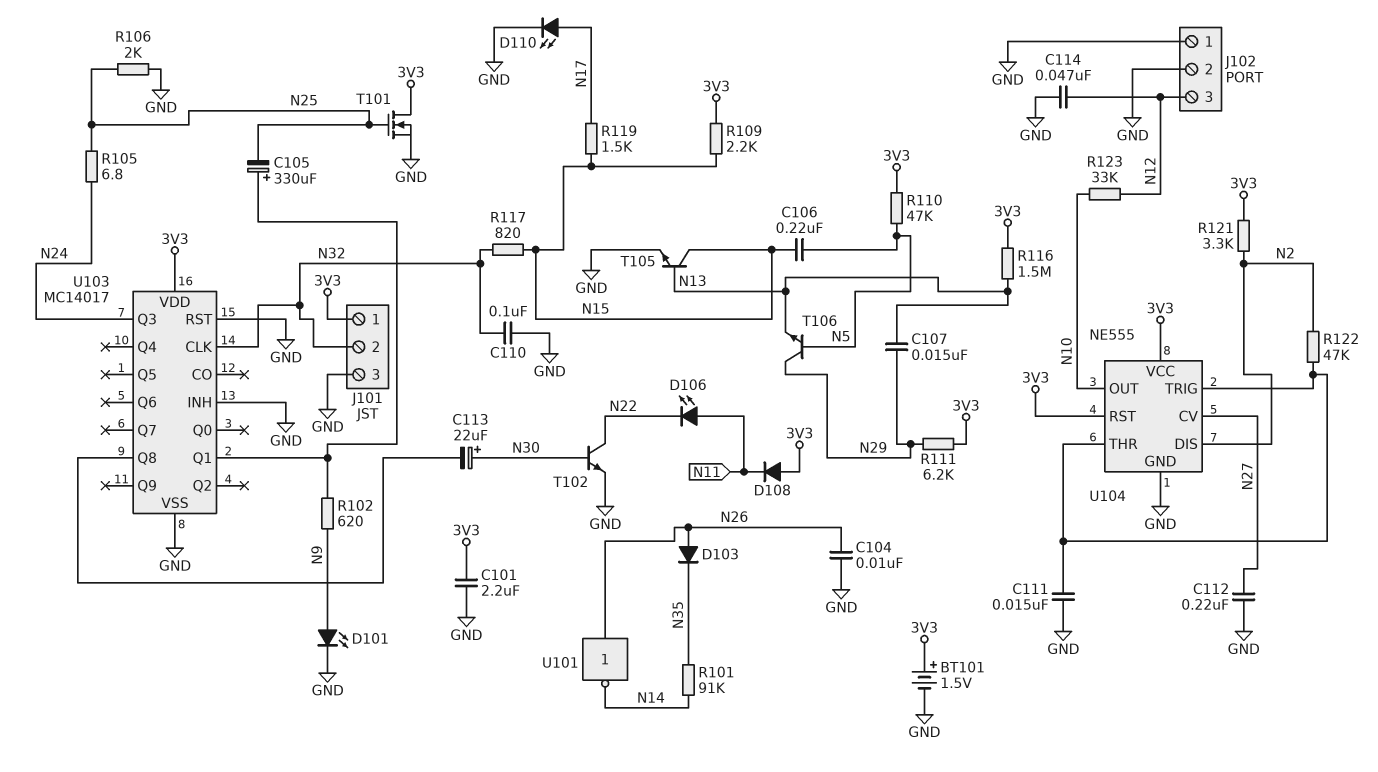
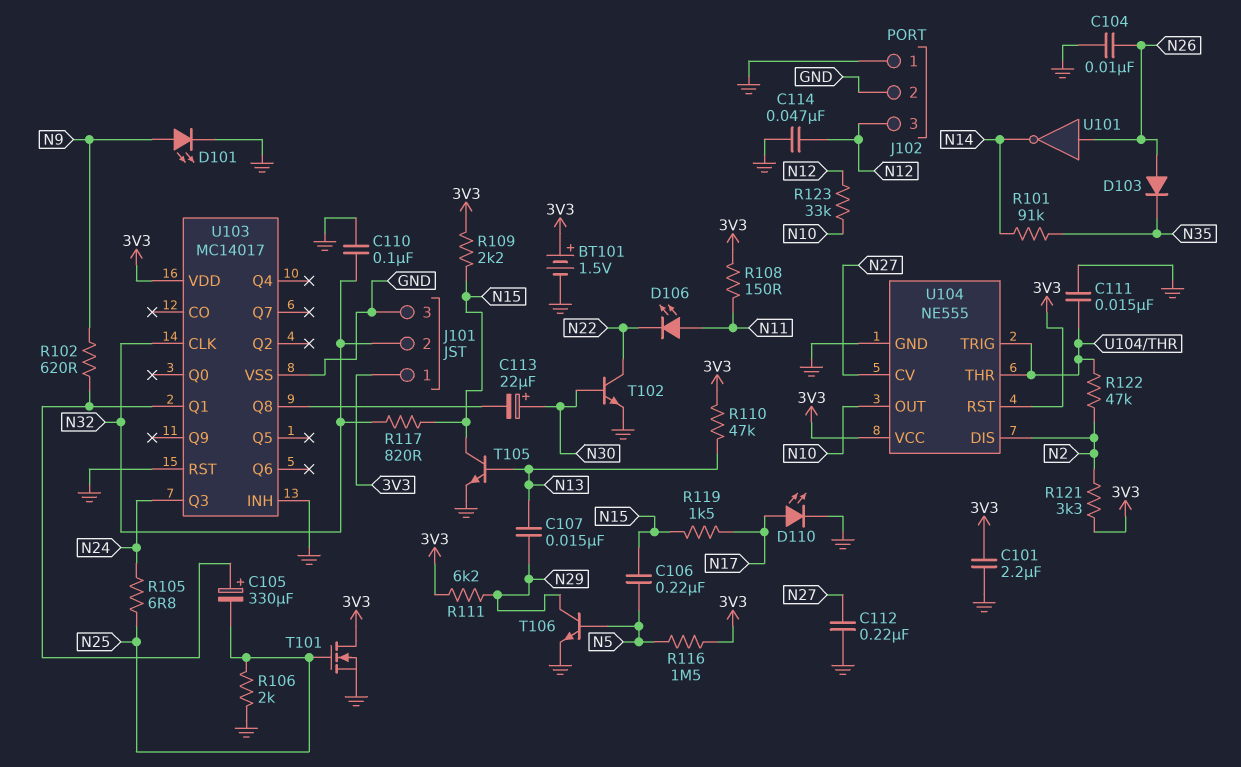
D108: diode (A 3V3, K N11) -> none
R108: none -> 150 (3V3, N11)
R110: 47k (3V3, N5) -> 47k (3V3, N13)
R116: 1.5M (3V3, N13) -> 1.5M (3V3, N5)
T106: NPN (B N5, C N29, E N13) -> NPN (B N5, C N29, E GND)

